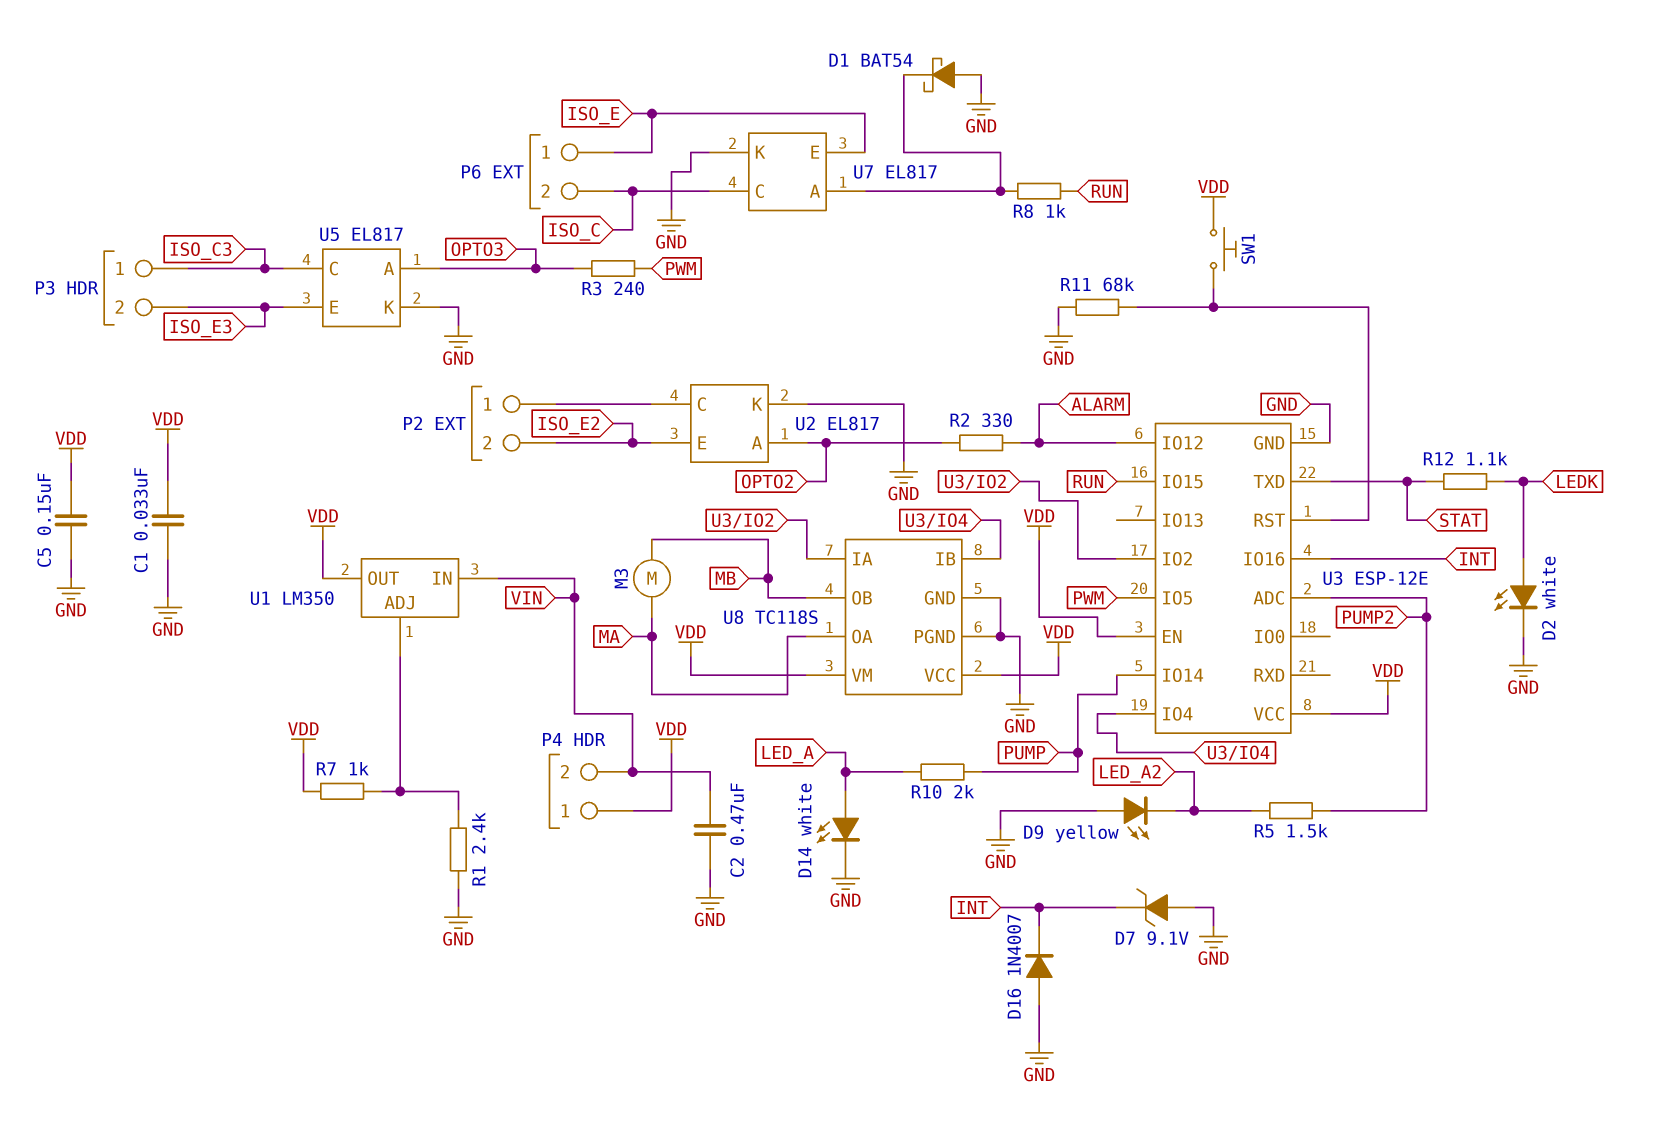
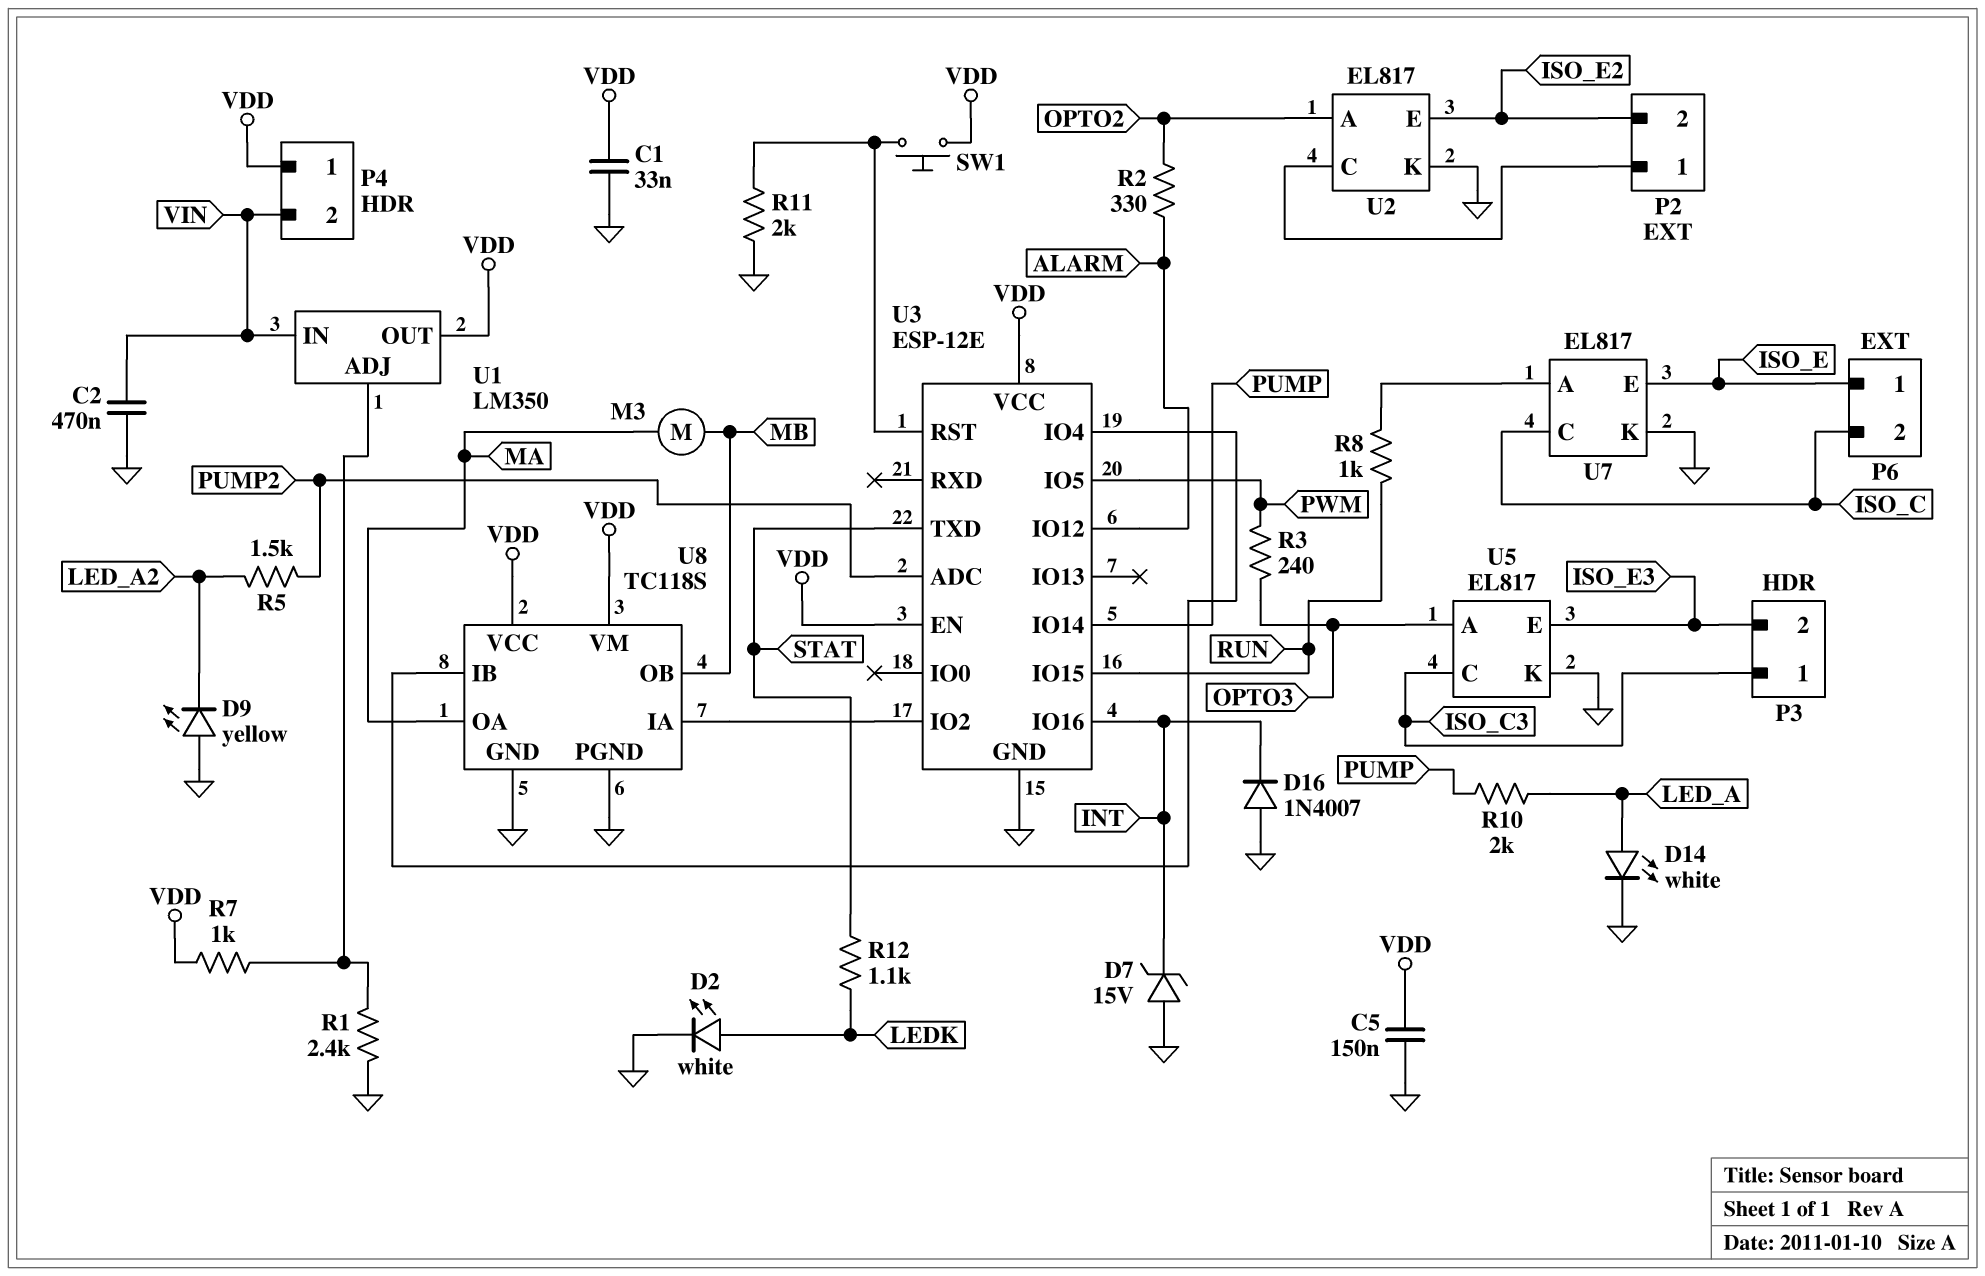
D1: schottky BAT54 (A GND, K U7/A) -> none
D7: zener 9.1V (A GND, K INT) -> zener 15V (A GND, K INT)
R11: 68k (GND, U3/RST) -> 2k (GND, U3/RST)

